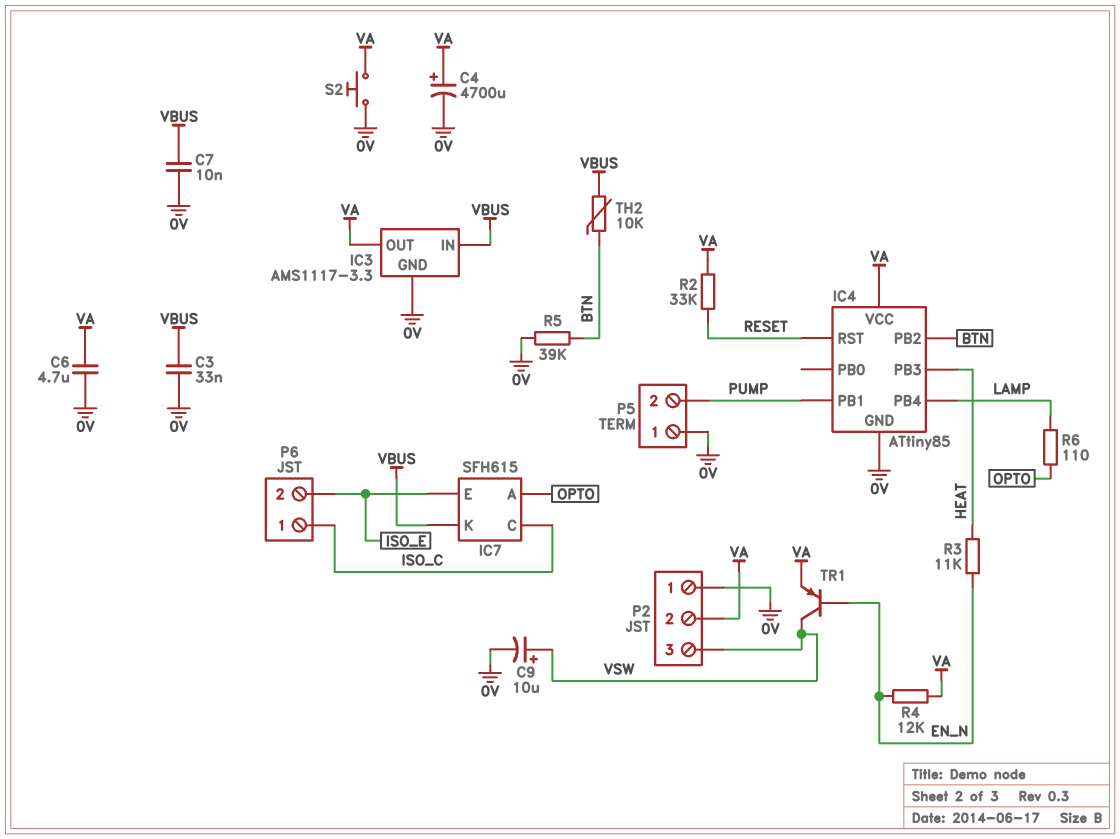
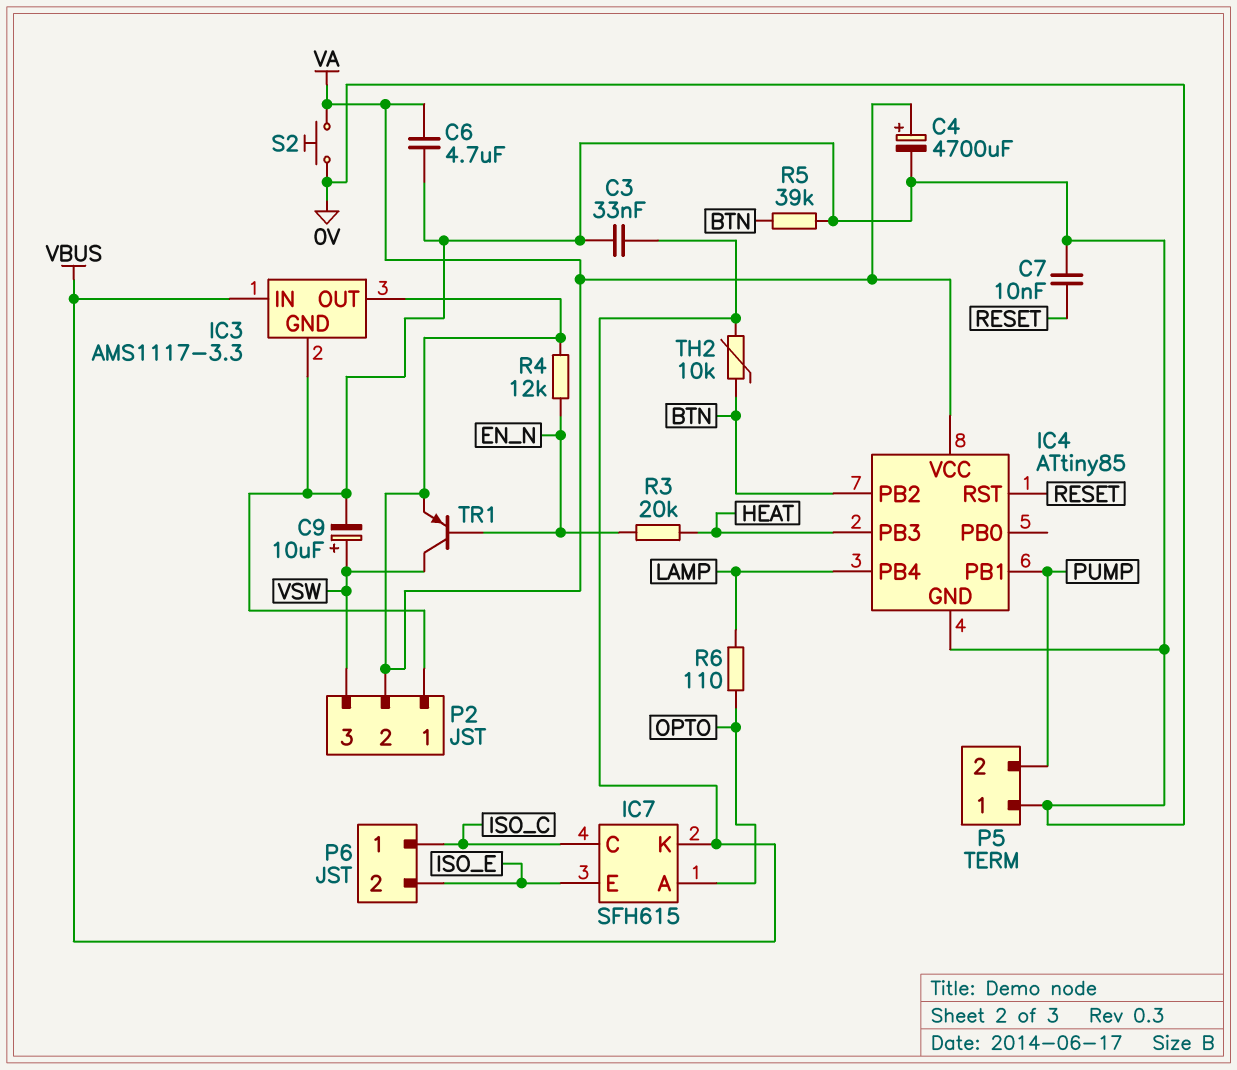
C7: 10nF (0V, VBUS) -> 10nF (0V, RESET)
R2: 33k (RESET, VA) -> none
R3: 11k (EN_N, HEAT) -> 20k (EN_N, HEAT)

